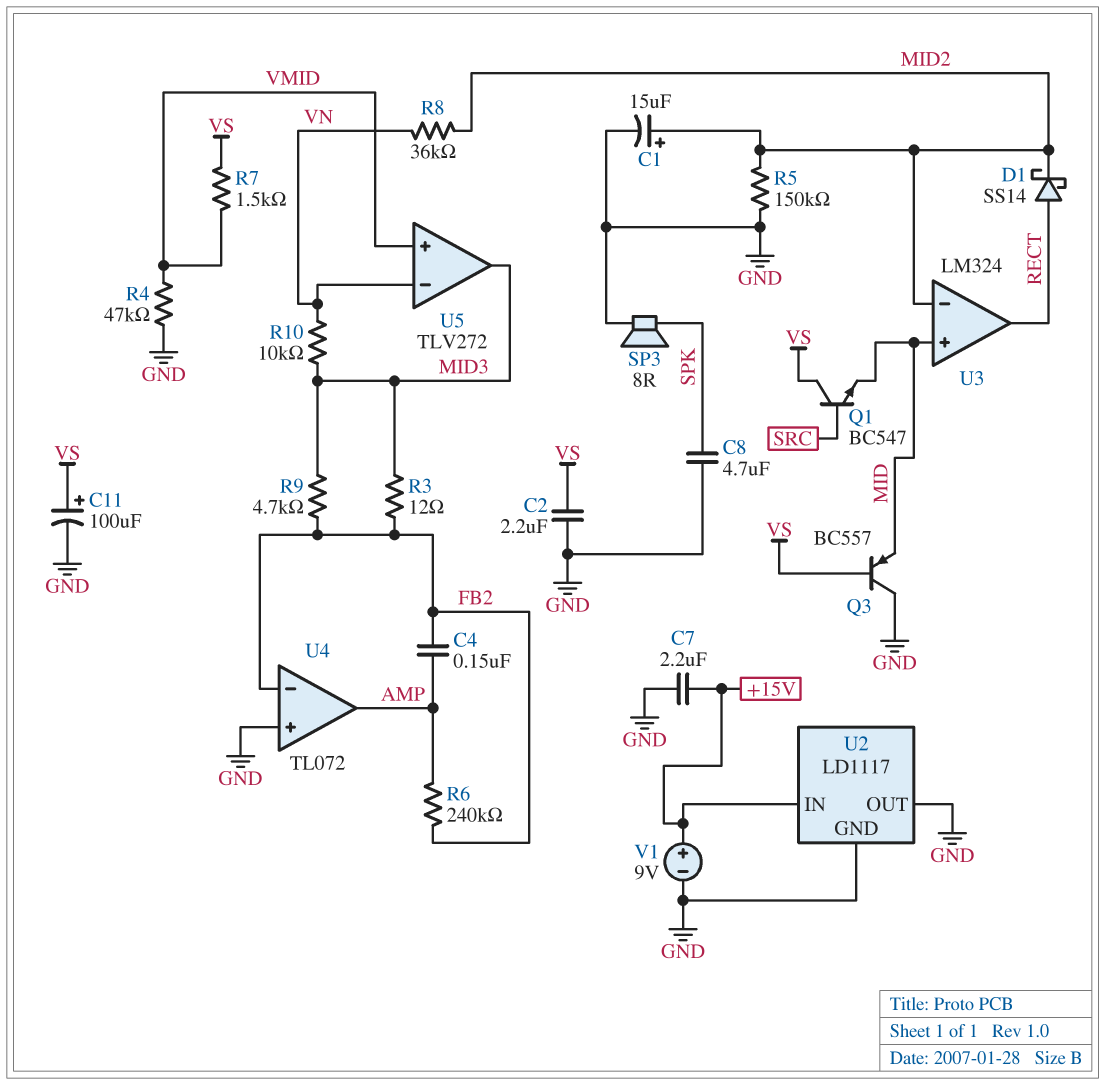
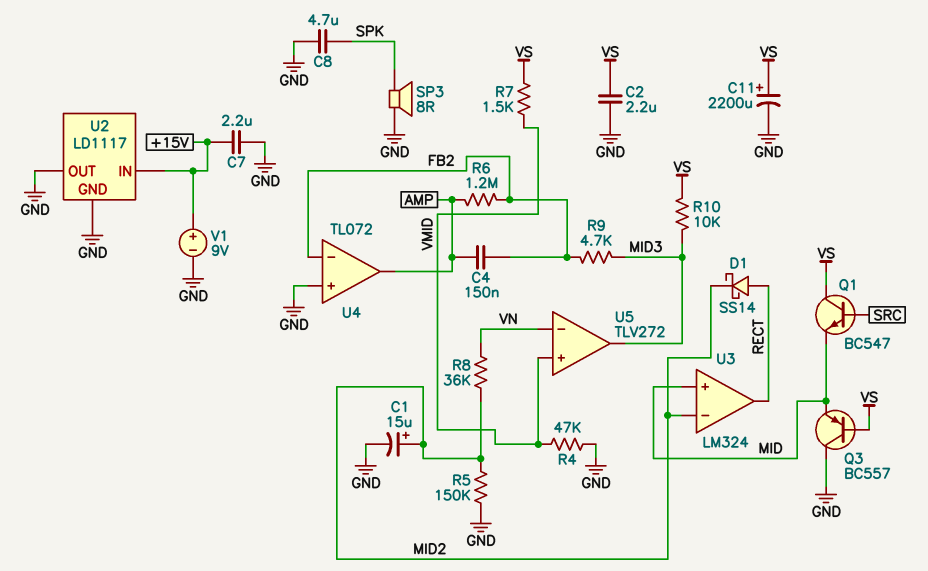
C11: 100uF (plus VS, minus GND) -> 2200uF (plus VS, minus GND)
R3: 12 (FB2, MID3) -> none
R6: 240k (AMP, FB2) -> 1.2M (AMP, FB2)
R10: 10k (MID3, VN) -> 10k (MID3, VS)

